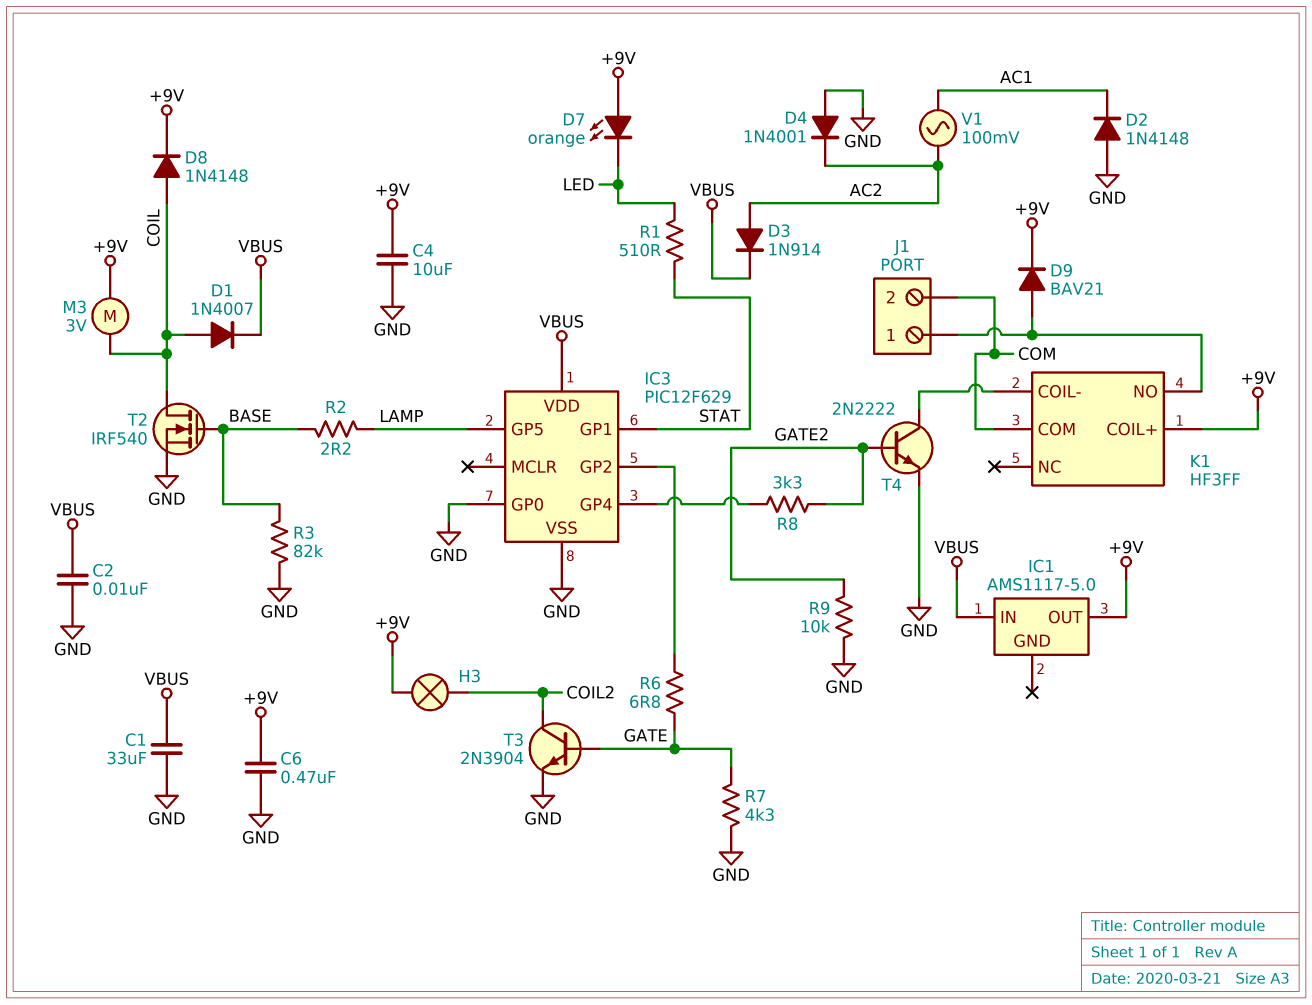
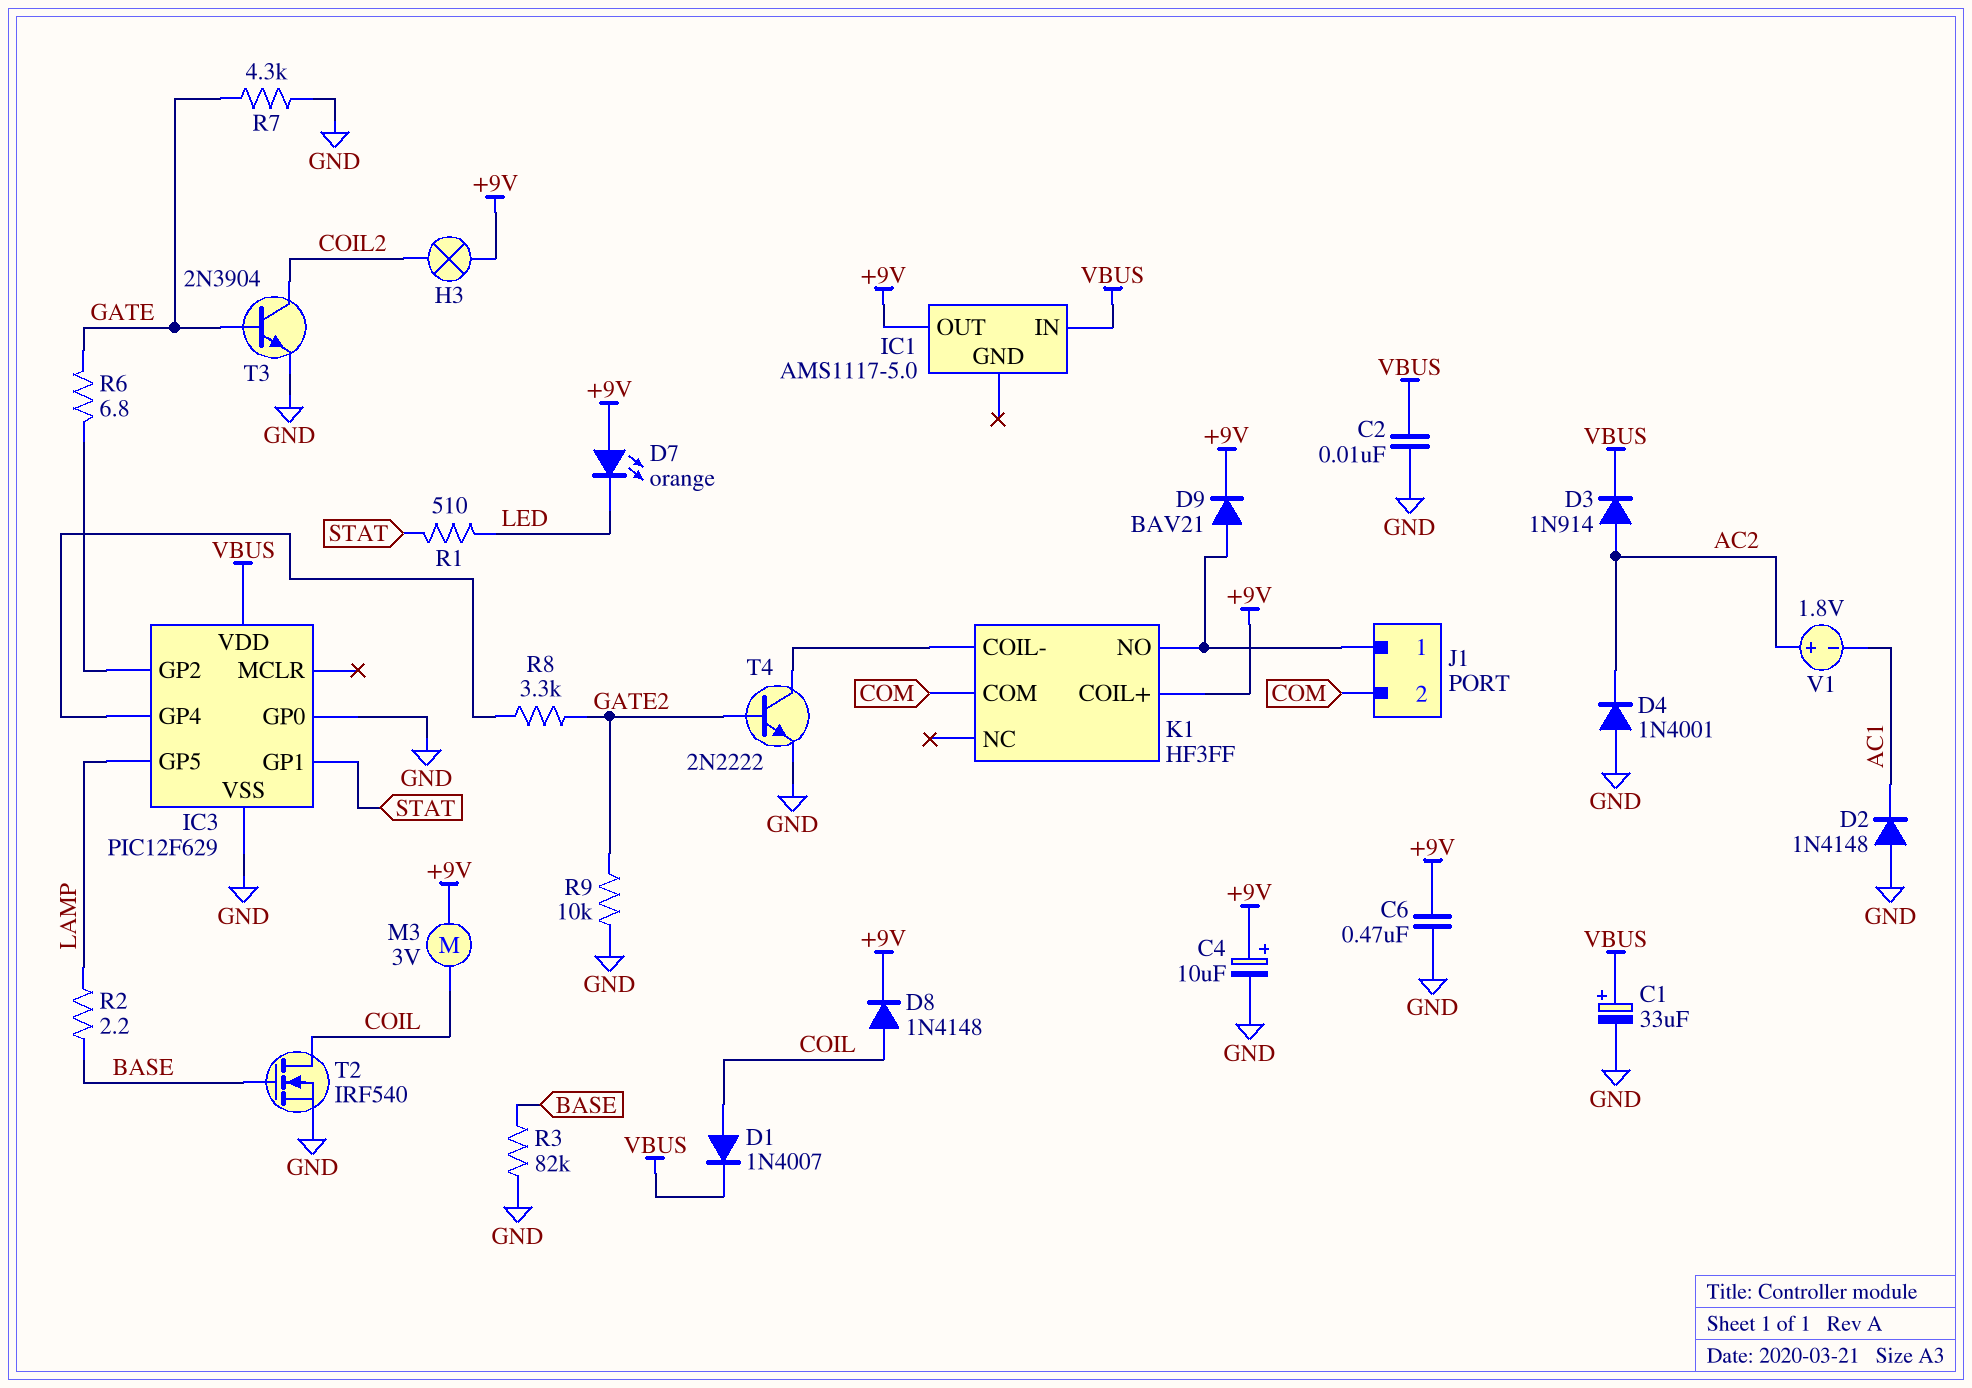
C1: 33uF (GND, VBUS) -> 33uF (plus VBUS, minus GND)
C4: 10uF (+9V, GND) -> 10uF (plus +9V, minus GND)
V1: AC 100mV (AC1, AC2) -> 1.8V (plus AC2, minus AC1)

